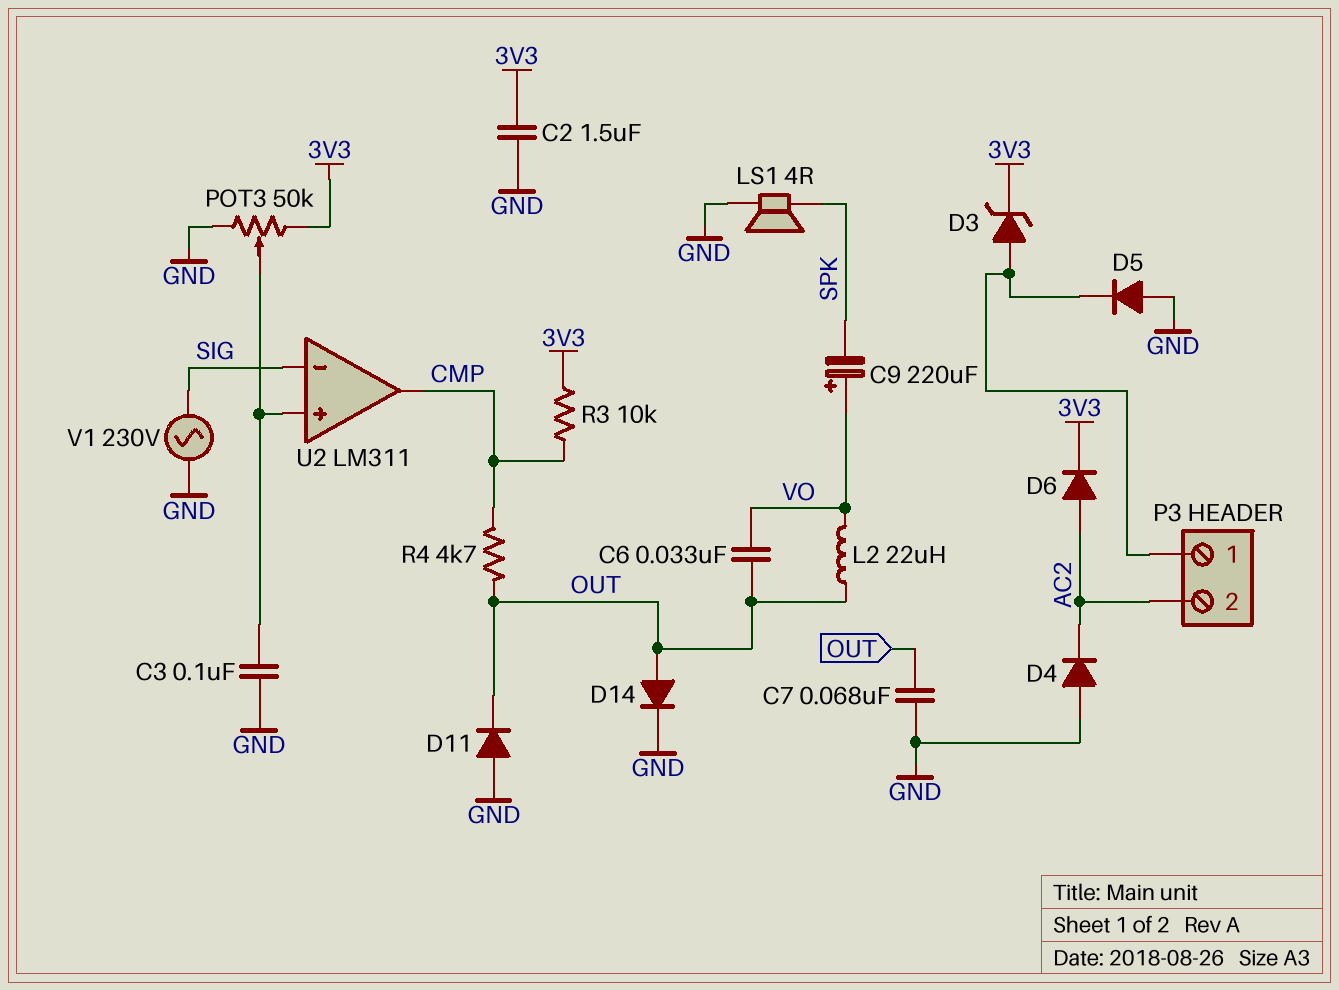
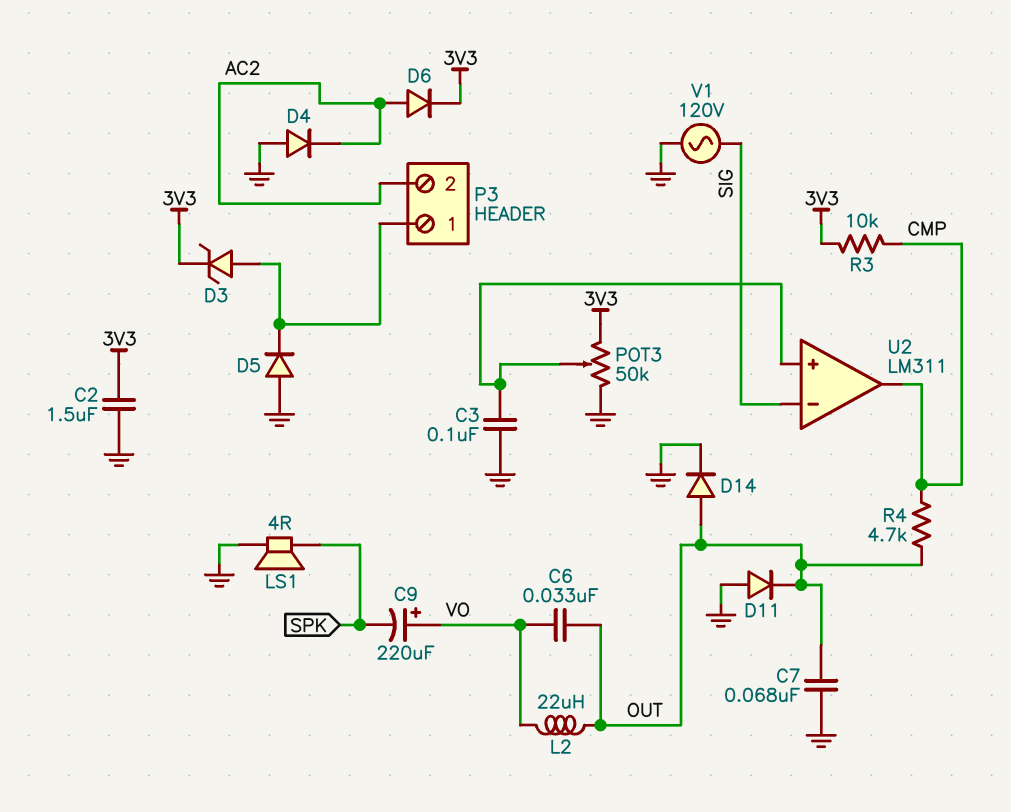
V1: AC 230V (GND, SIG) -> AC 120V (GND, SIG)

